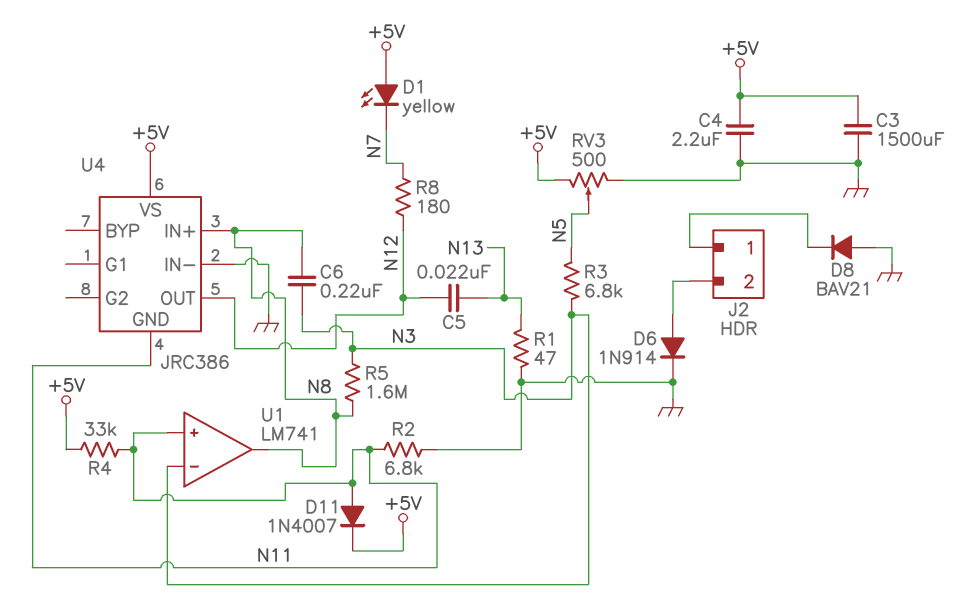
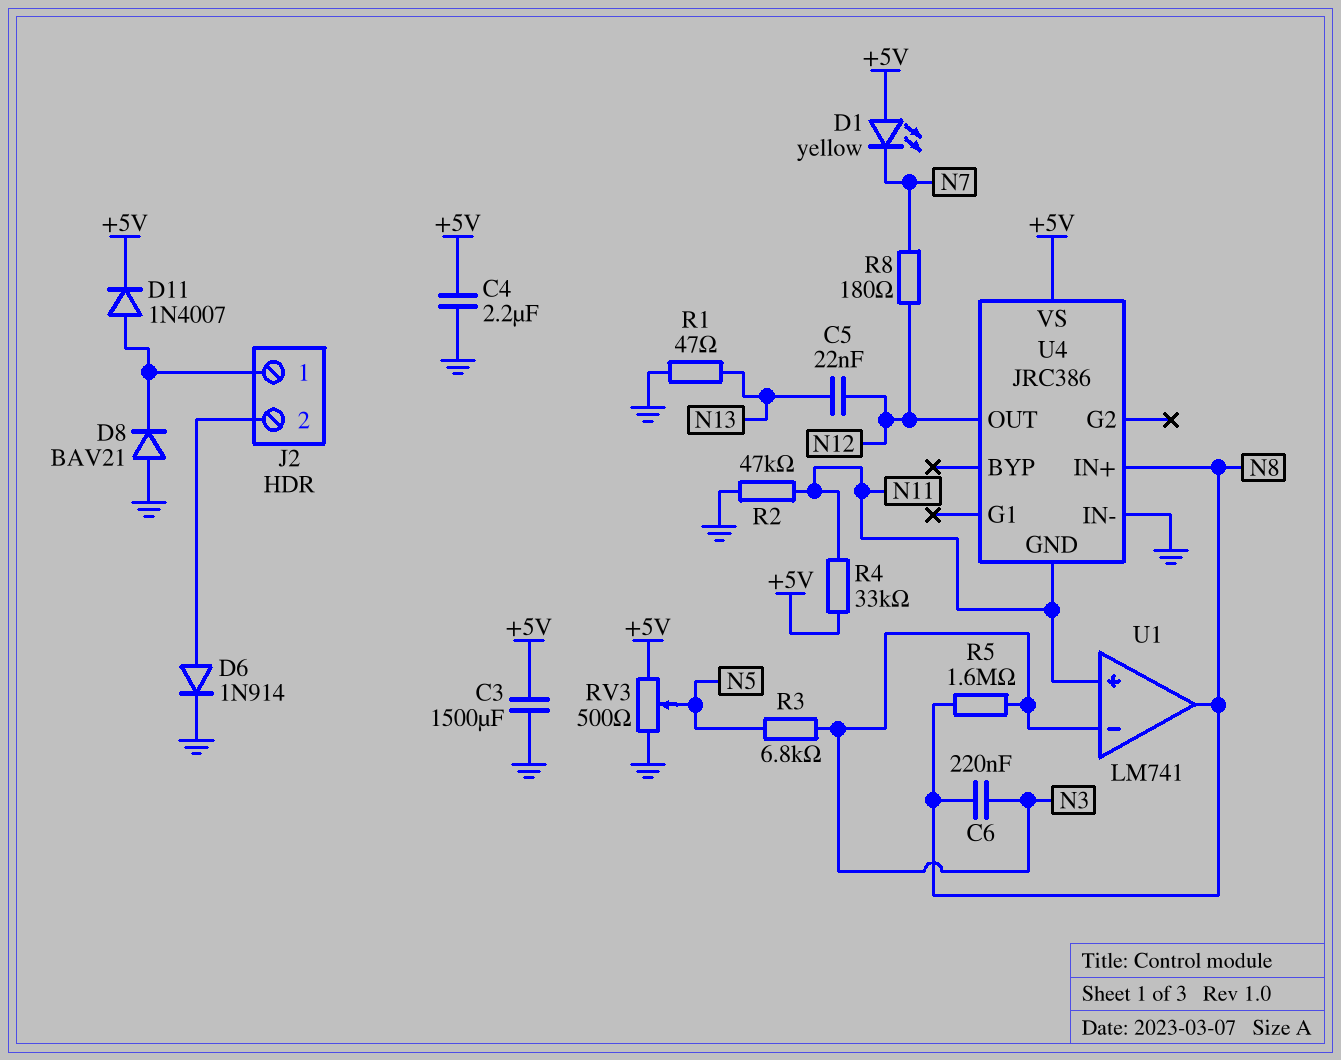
D11: diode 1N4007 (A N11, K +5V) -> diode 1N4007 (A J2/1, K +5V)
R2: 6.8k (GND, N11) -> 47k (GND, N11)

